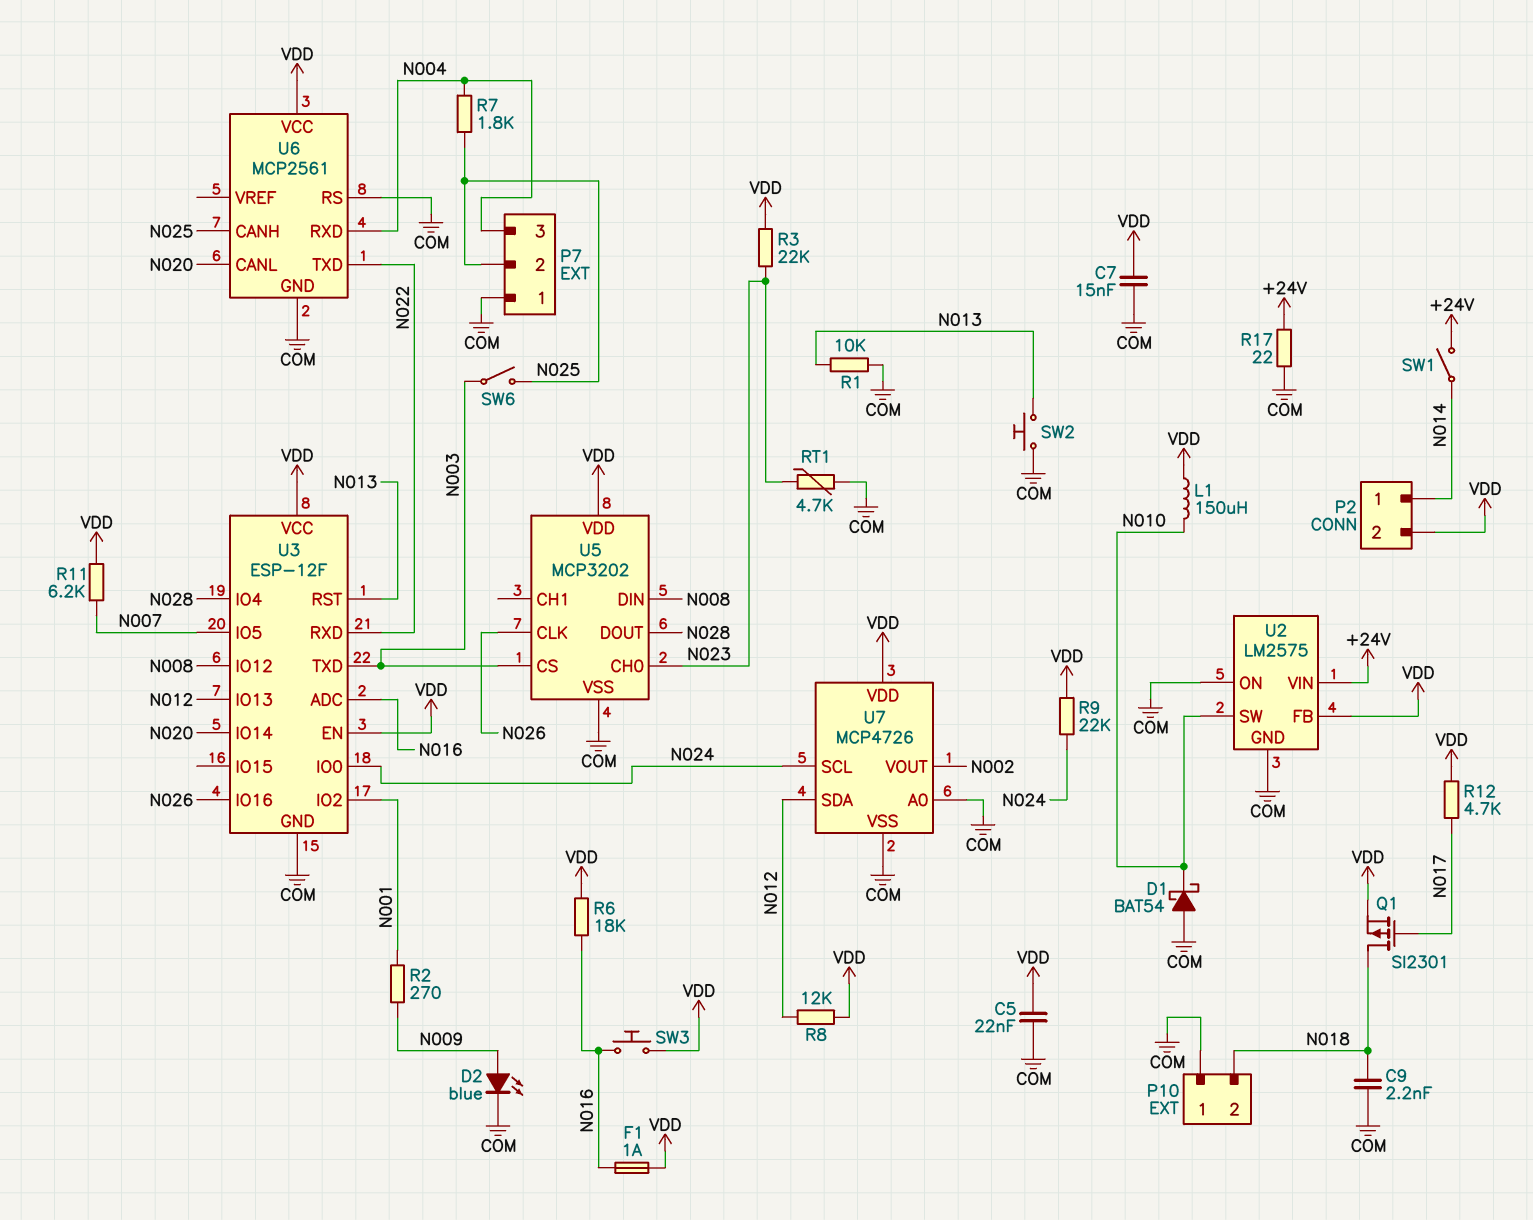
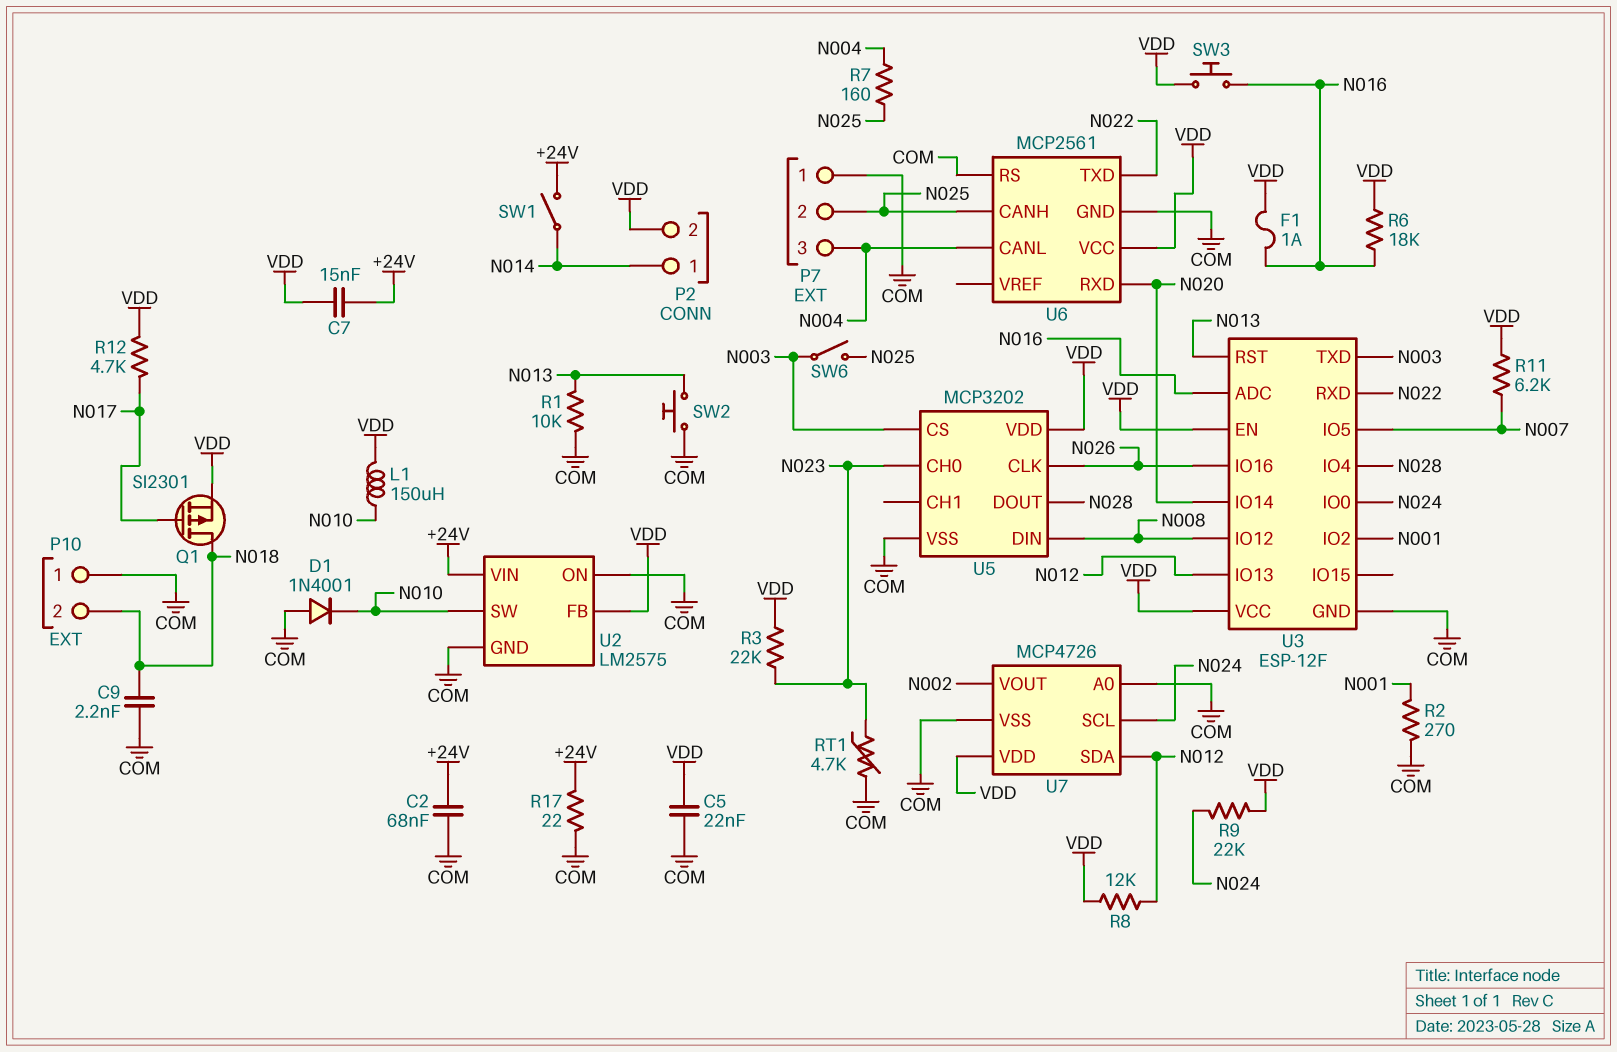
C2: none -> 68nF (+24V, COM)
C7: 15nF (COM, VDD) -> 15nF (+24V, VDD)
D1: schottky BAT54 (A COM, K N010) -> diode 1N4001 (A COM, K N010)
D2: LED blue (A N009, K COM) -> none
R2: 270 (N001, N009) -> 270 (COM, N001)
R7: 1.8k (N004, N025) -> 160 (N004, N025)
U6 pin CANL: N020 -> N004
U6 pin RXD: N004 -> N020

